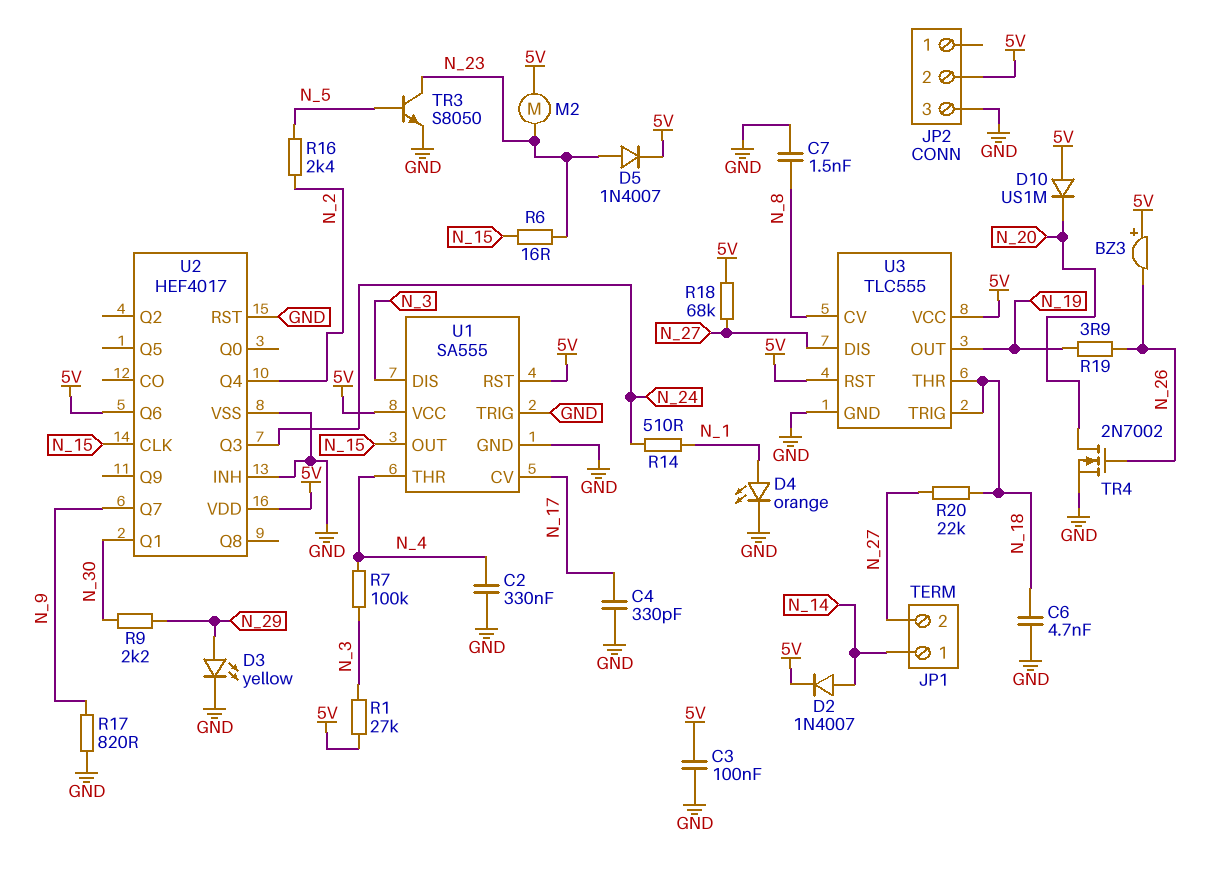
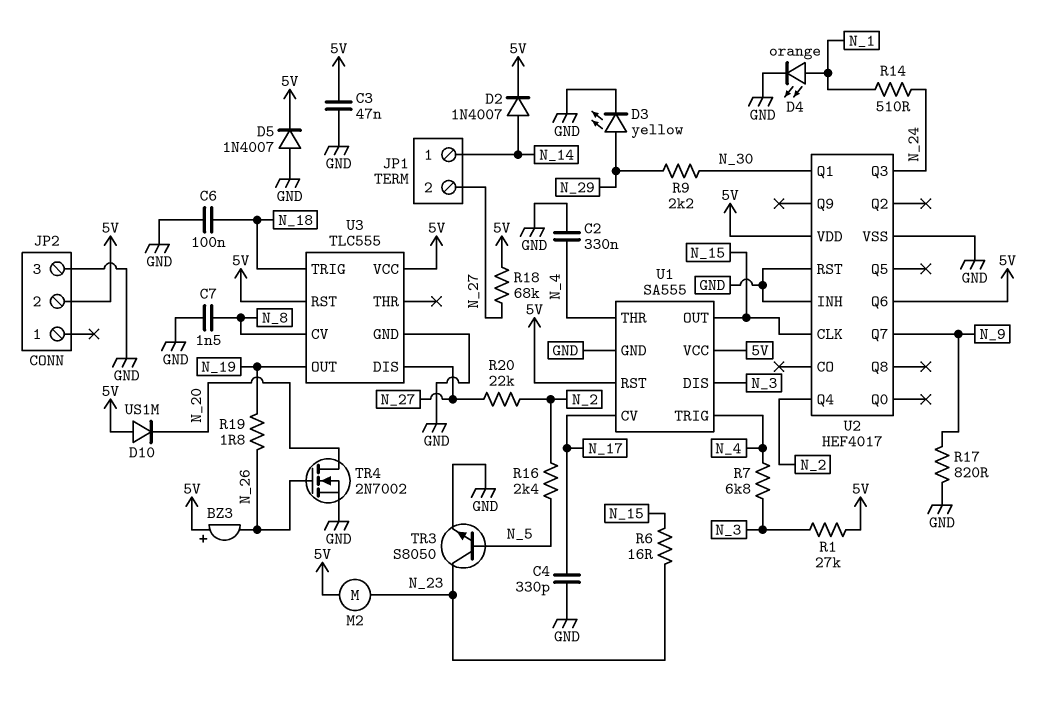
C3: 100nF (5V, GND) -> 47nF (5V, GND)
C6: 4.7nF (GND, N_18) -> 100nF (GND, N_18)
D5: diode 1N4007 (A N_23, K 5V) -> diode 1N4007 (A GND, K 5V)
R7: 100k (N_3, N_4) -> 6.8k (N_3, N_4)
R19: 3.9 (N_19, N_26) -> 1.8 (N_19, N_26)
R20: 22k (N_18, N_27) -> 22k (N_2, N_27)
U1 pin TRIG: GND -> N_4
U3 pin THR: N_18 -> none

